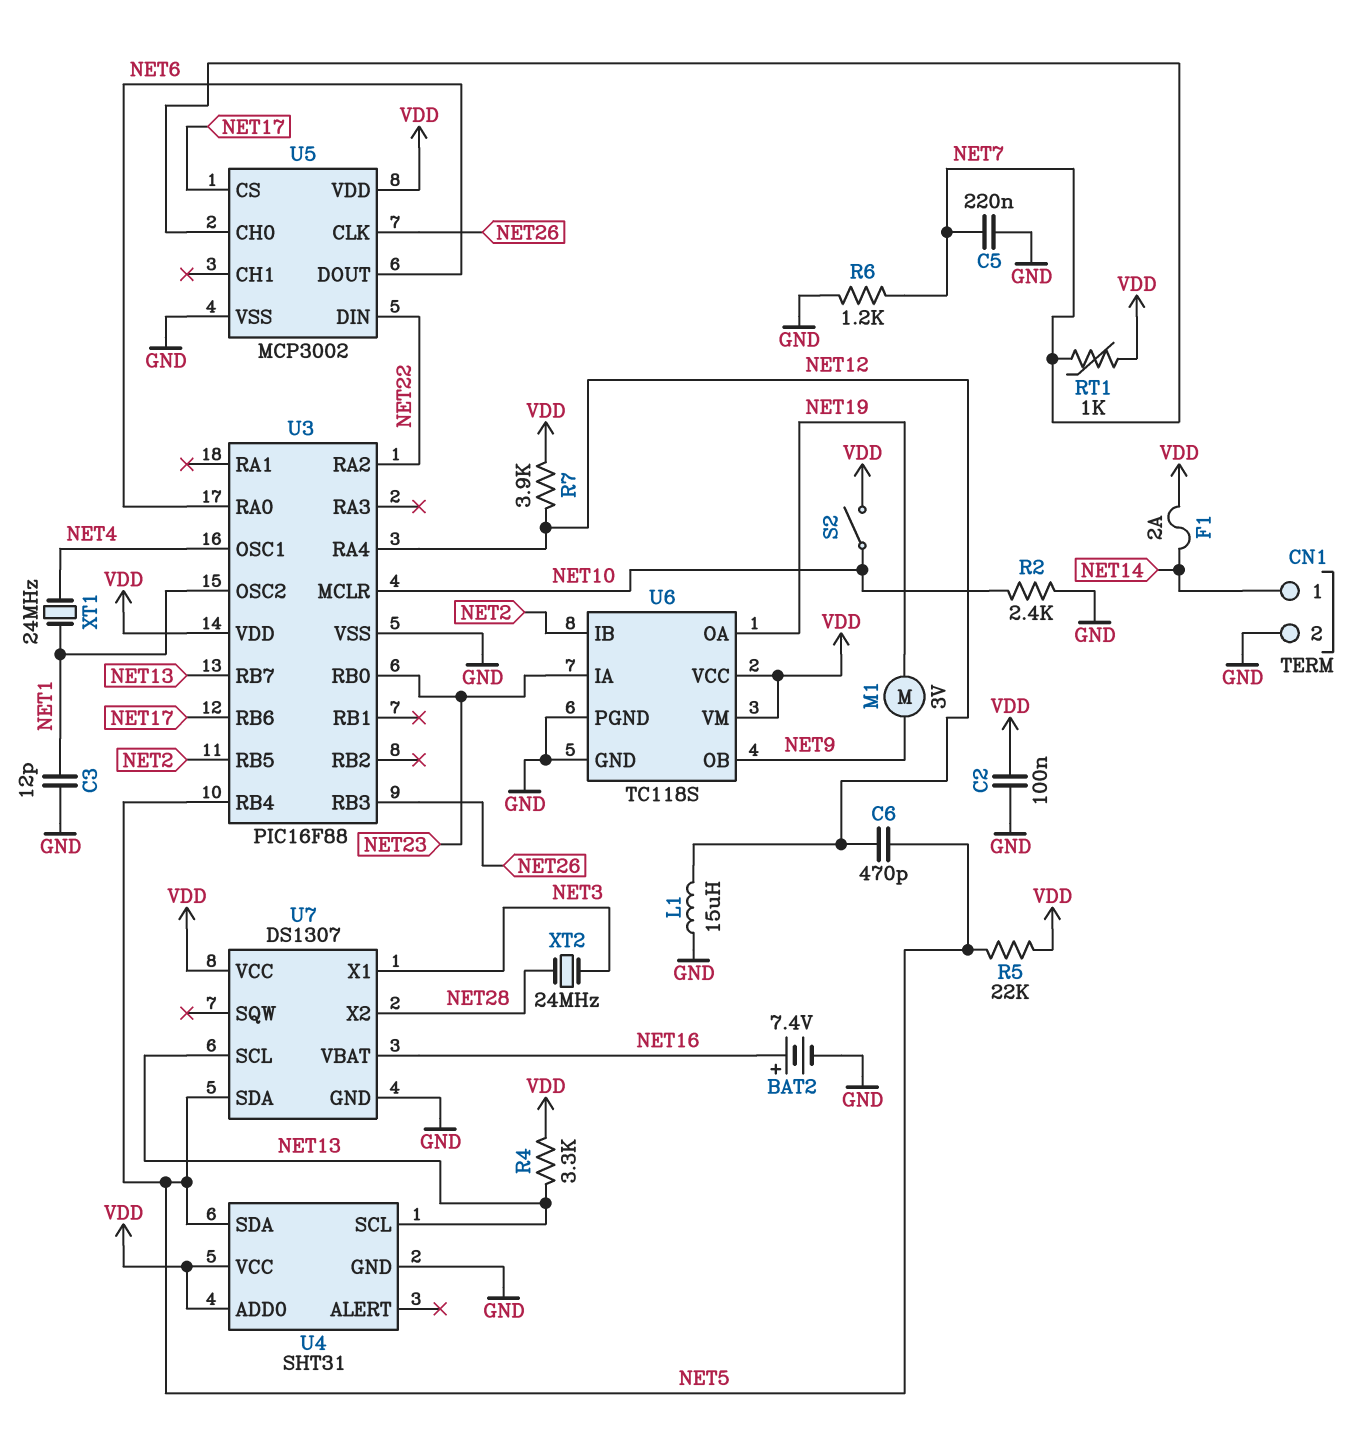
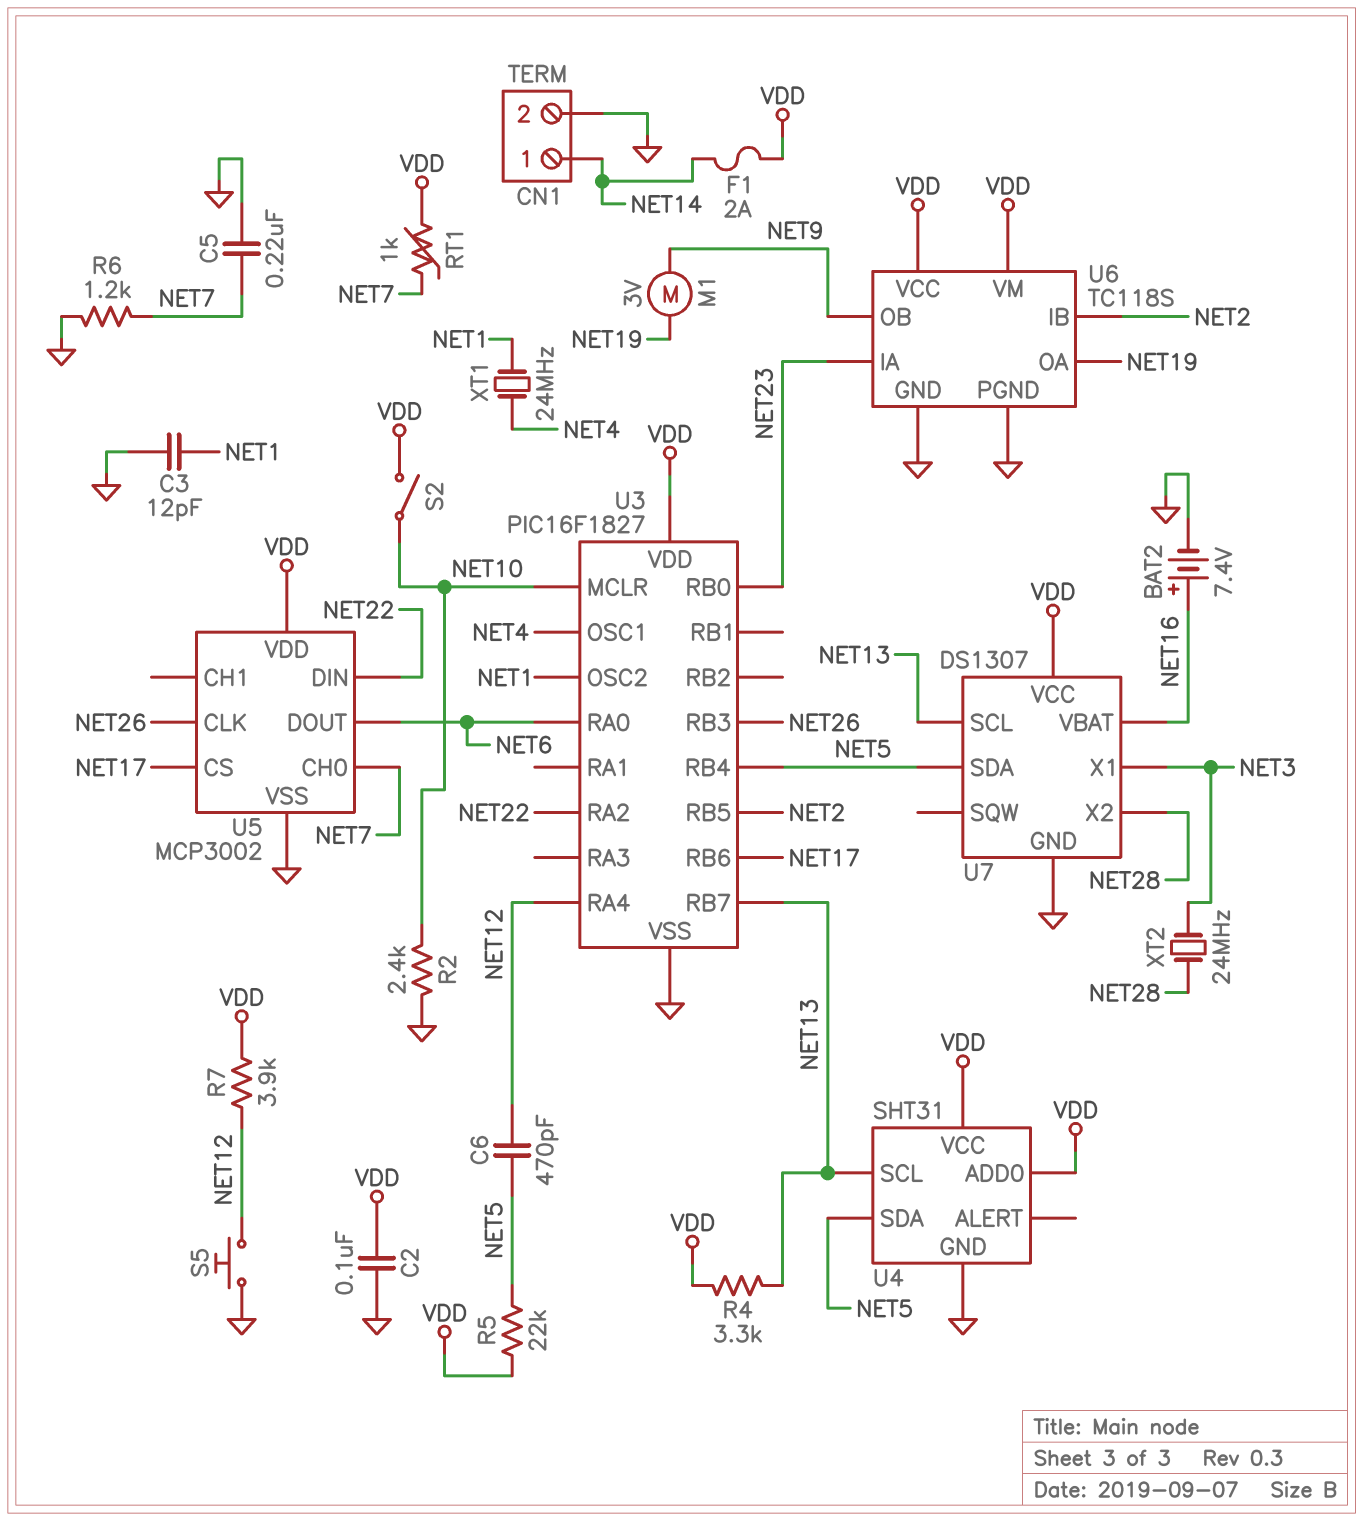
L1: 15uH (GND, NET12) -> none
S5: none -> button (GND, NET12)
U3: PIC16F88 -> PIC16F1827

